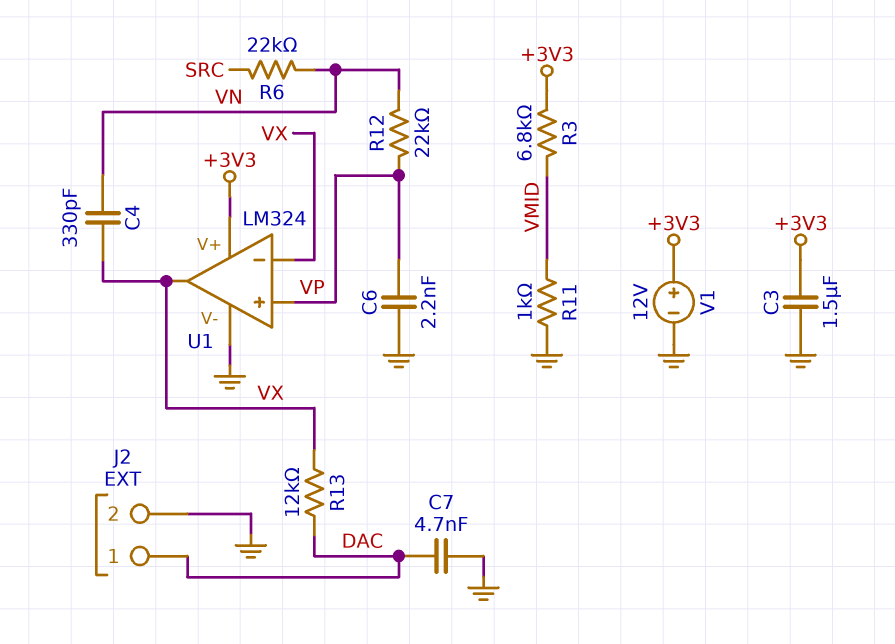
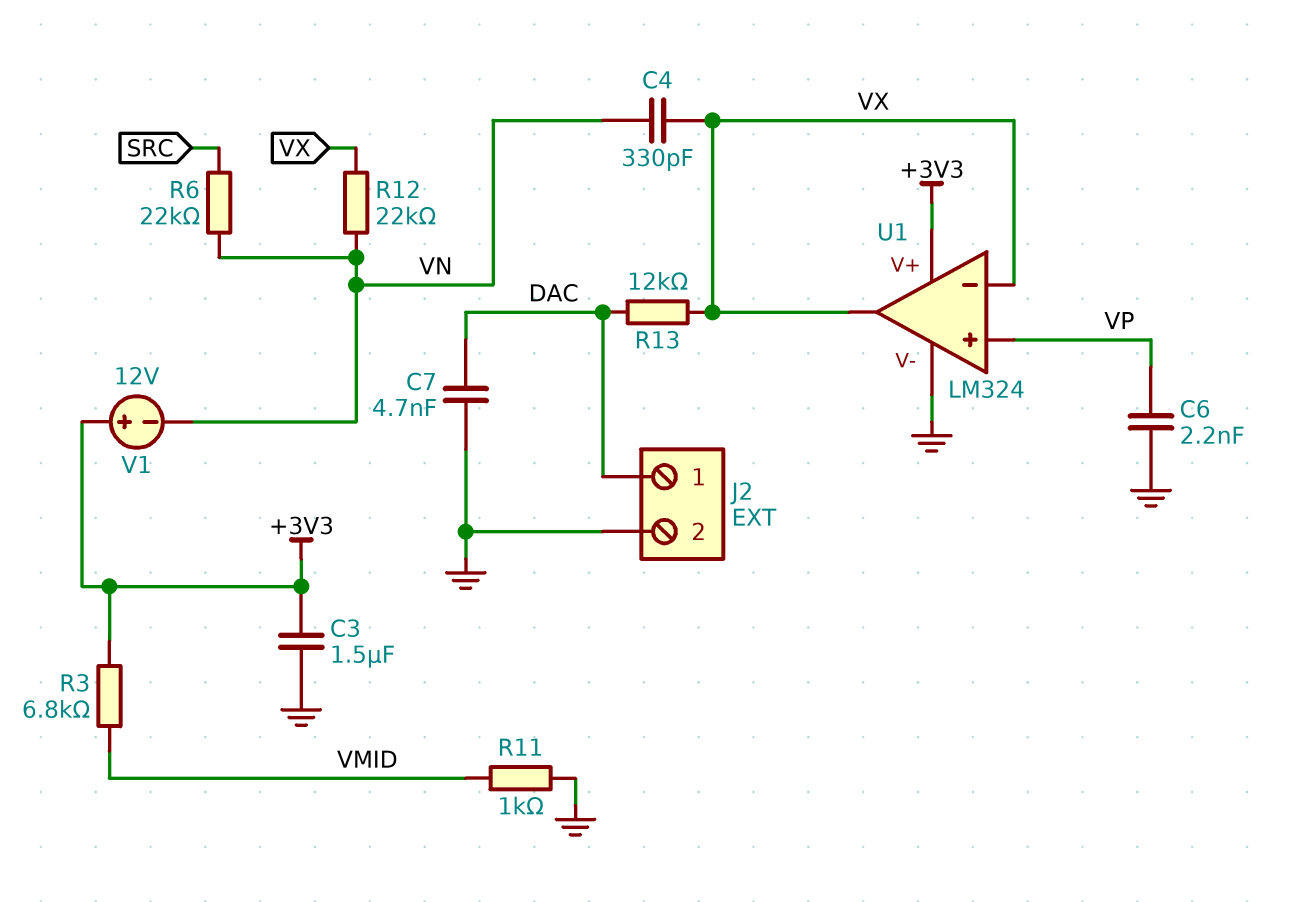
R12: 22k (VN, VP) -> 22k (VN, VX)
V1: 12V (plus +3V3, minus GND) -> 12V (plus +3V3, minus VN)

